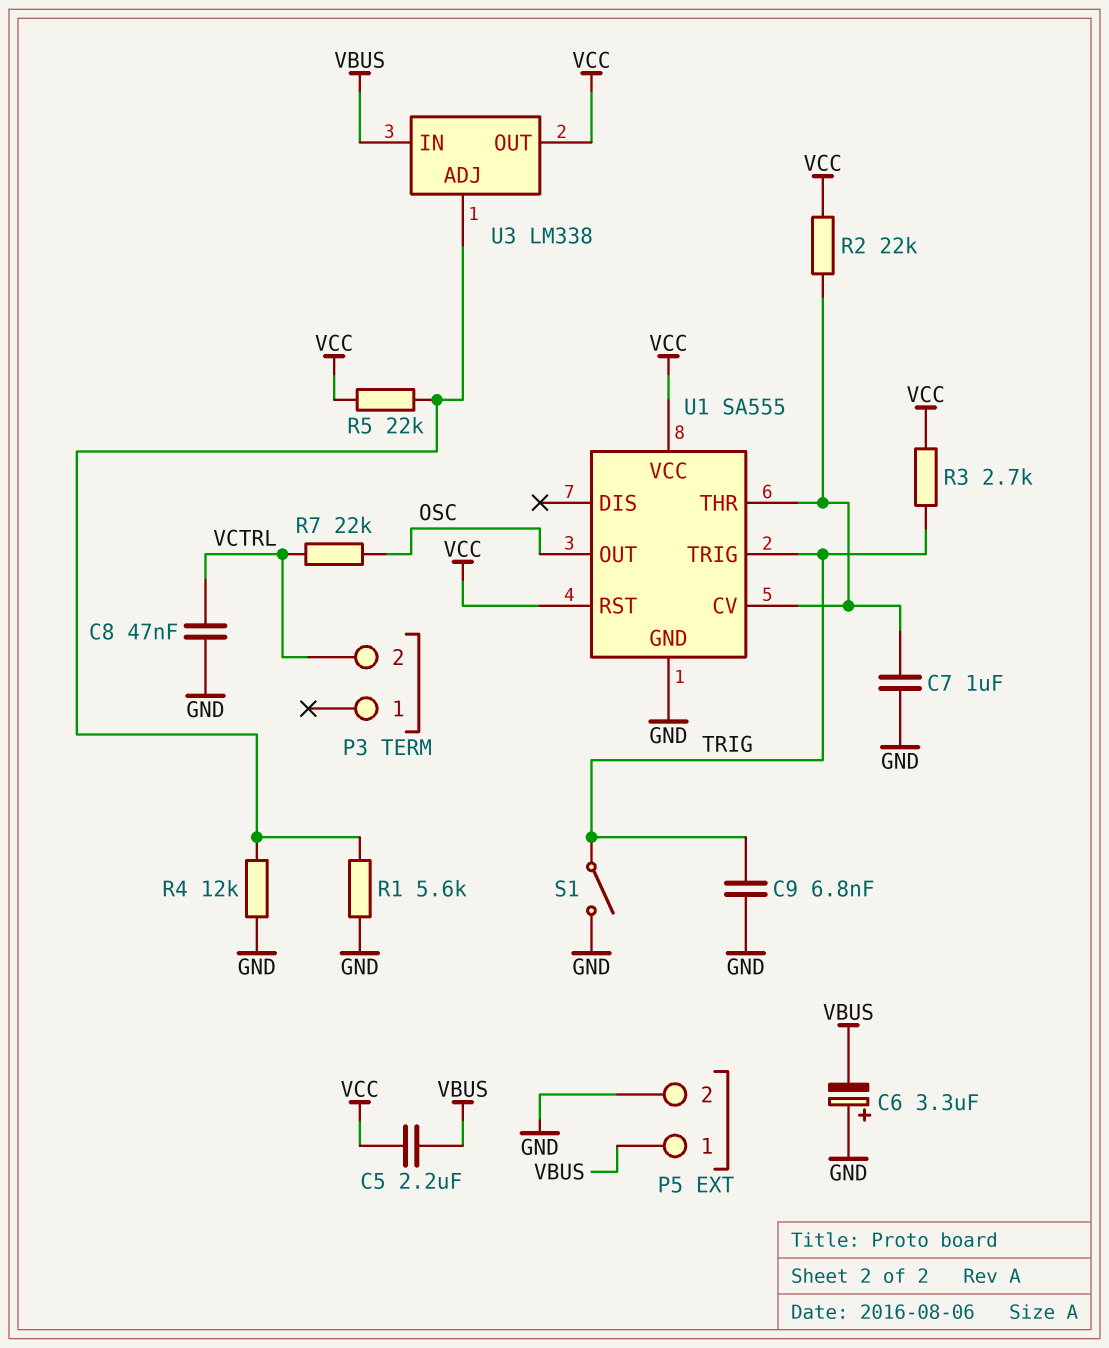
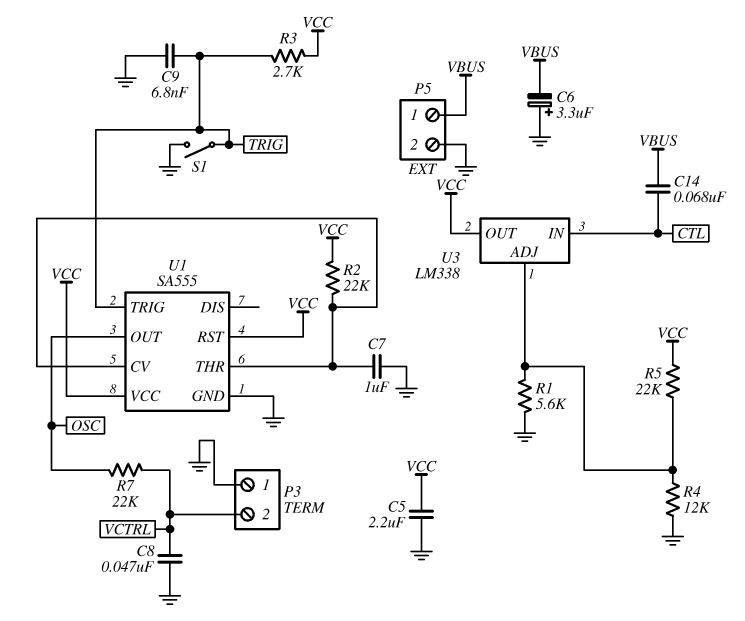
C5: 2.2uF (VBUS, VCC) -> 2.2uF (GND, VCC)
C14: none -> 68nF (CTL, VBUS)
P3 pin 1: none -> GND
U3 pin IN: VBUS -> CTL

